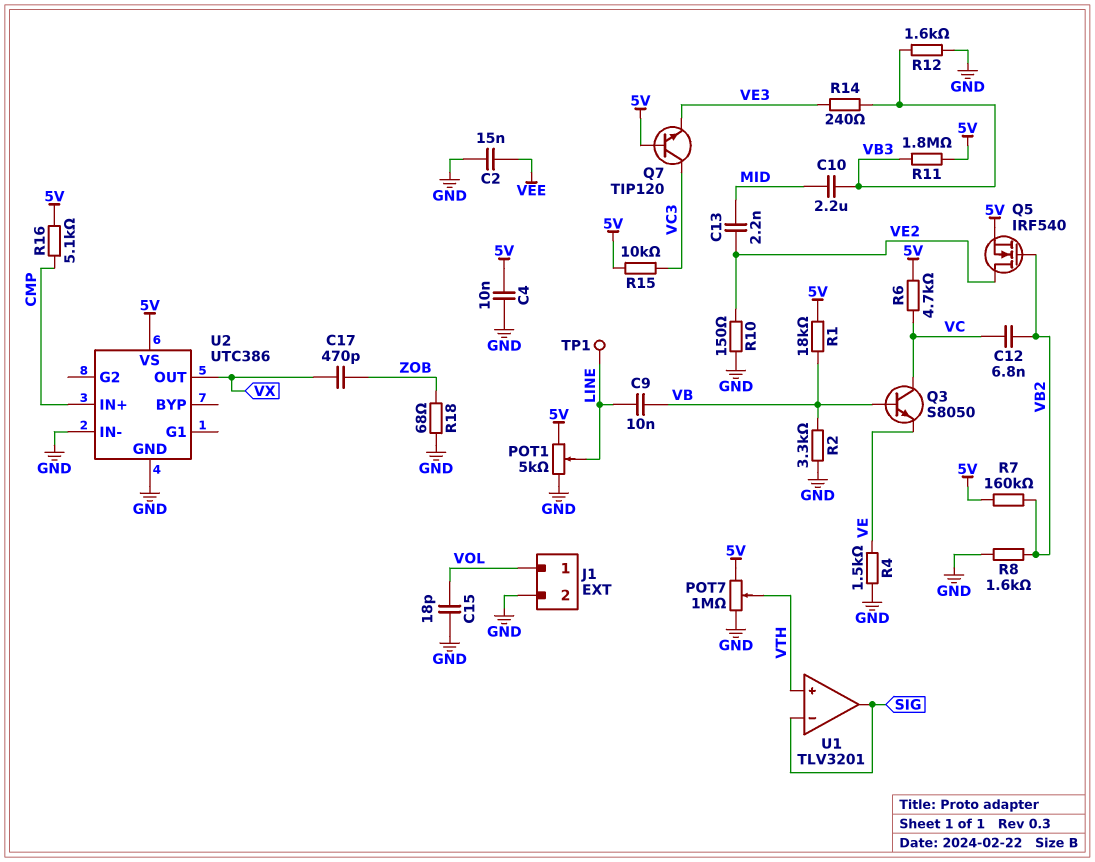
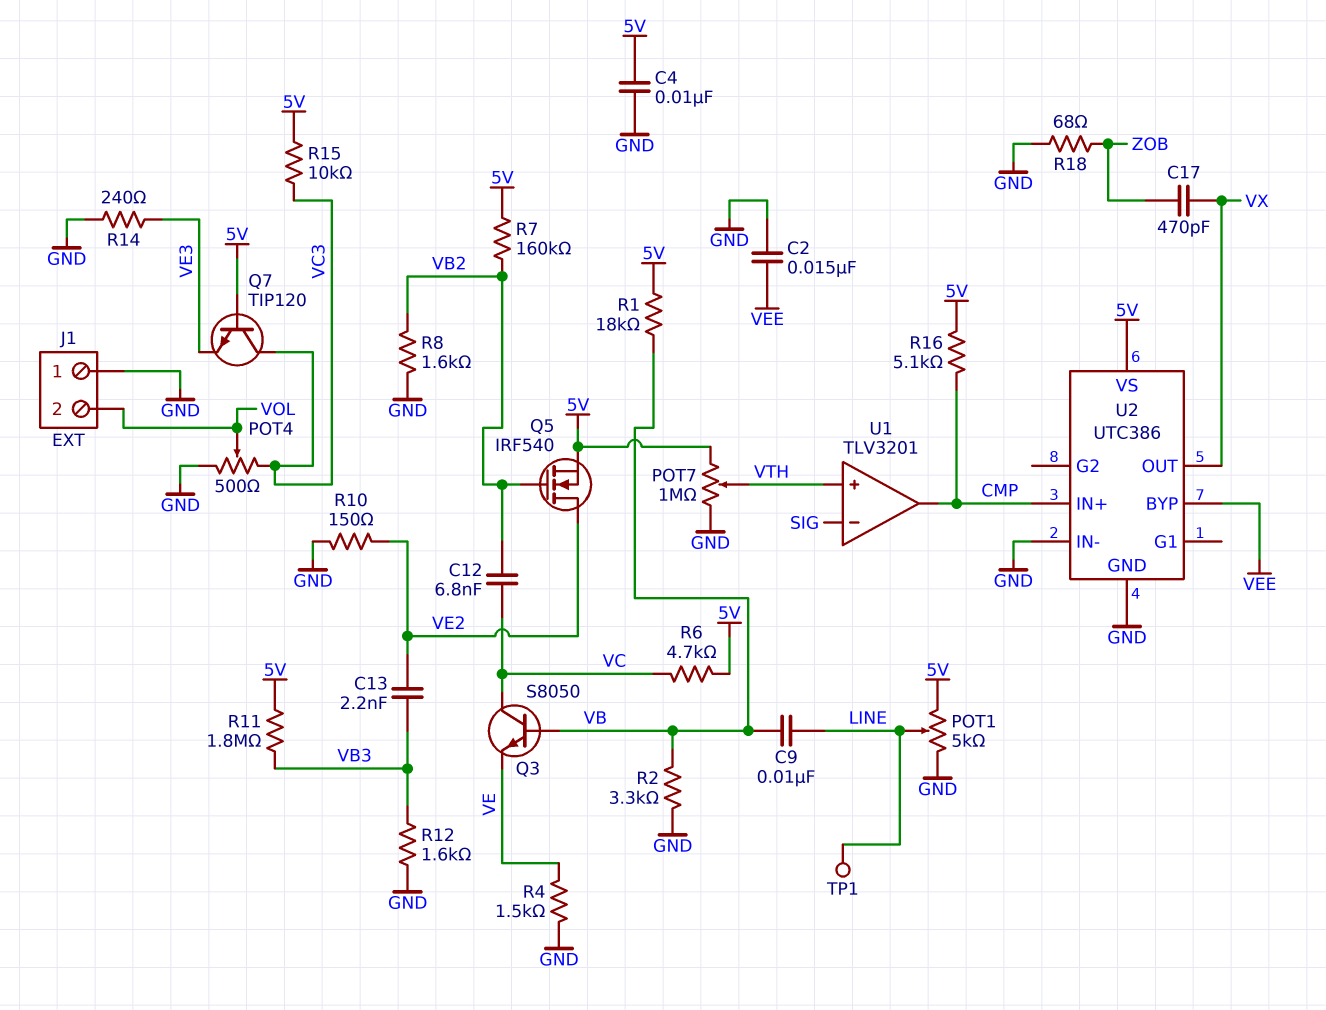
C10: 2.2uF (MID, VB3) -> none
C13: 2.2nF (MID, VE2) -> 2.2nF (VB3, VE2)
C15: 18pF (GND, VOL) -> none
J1 pin 1: VOL -> GND
J1 pin 2: GND -> VOL
POT4: none -> 500 (GND, VC3, wiper VOL)
R14: 240 (VB3, VE3) -> 240 (GND, VE3)
U1 pin out: SIG -> CMP
U2 pin BYP: none -> VEE

